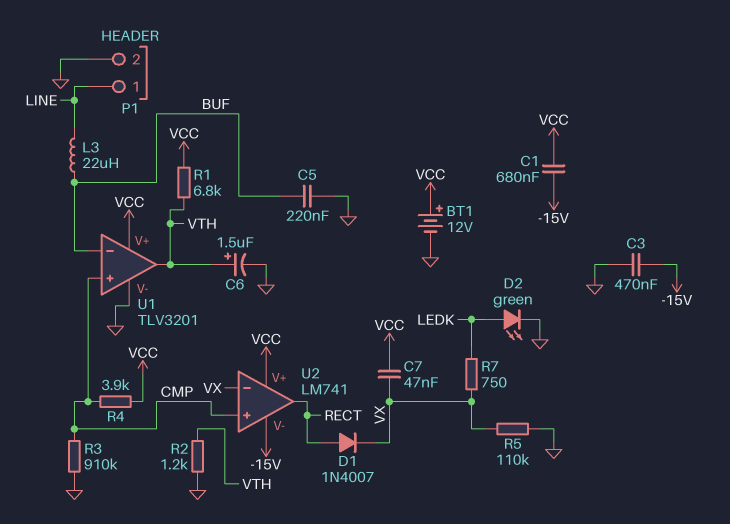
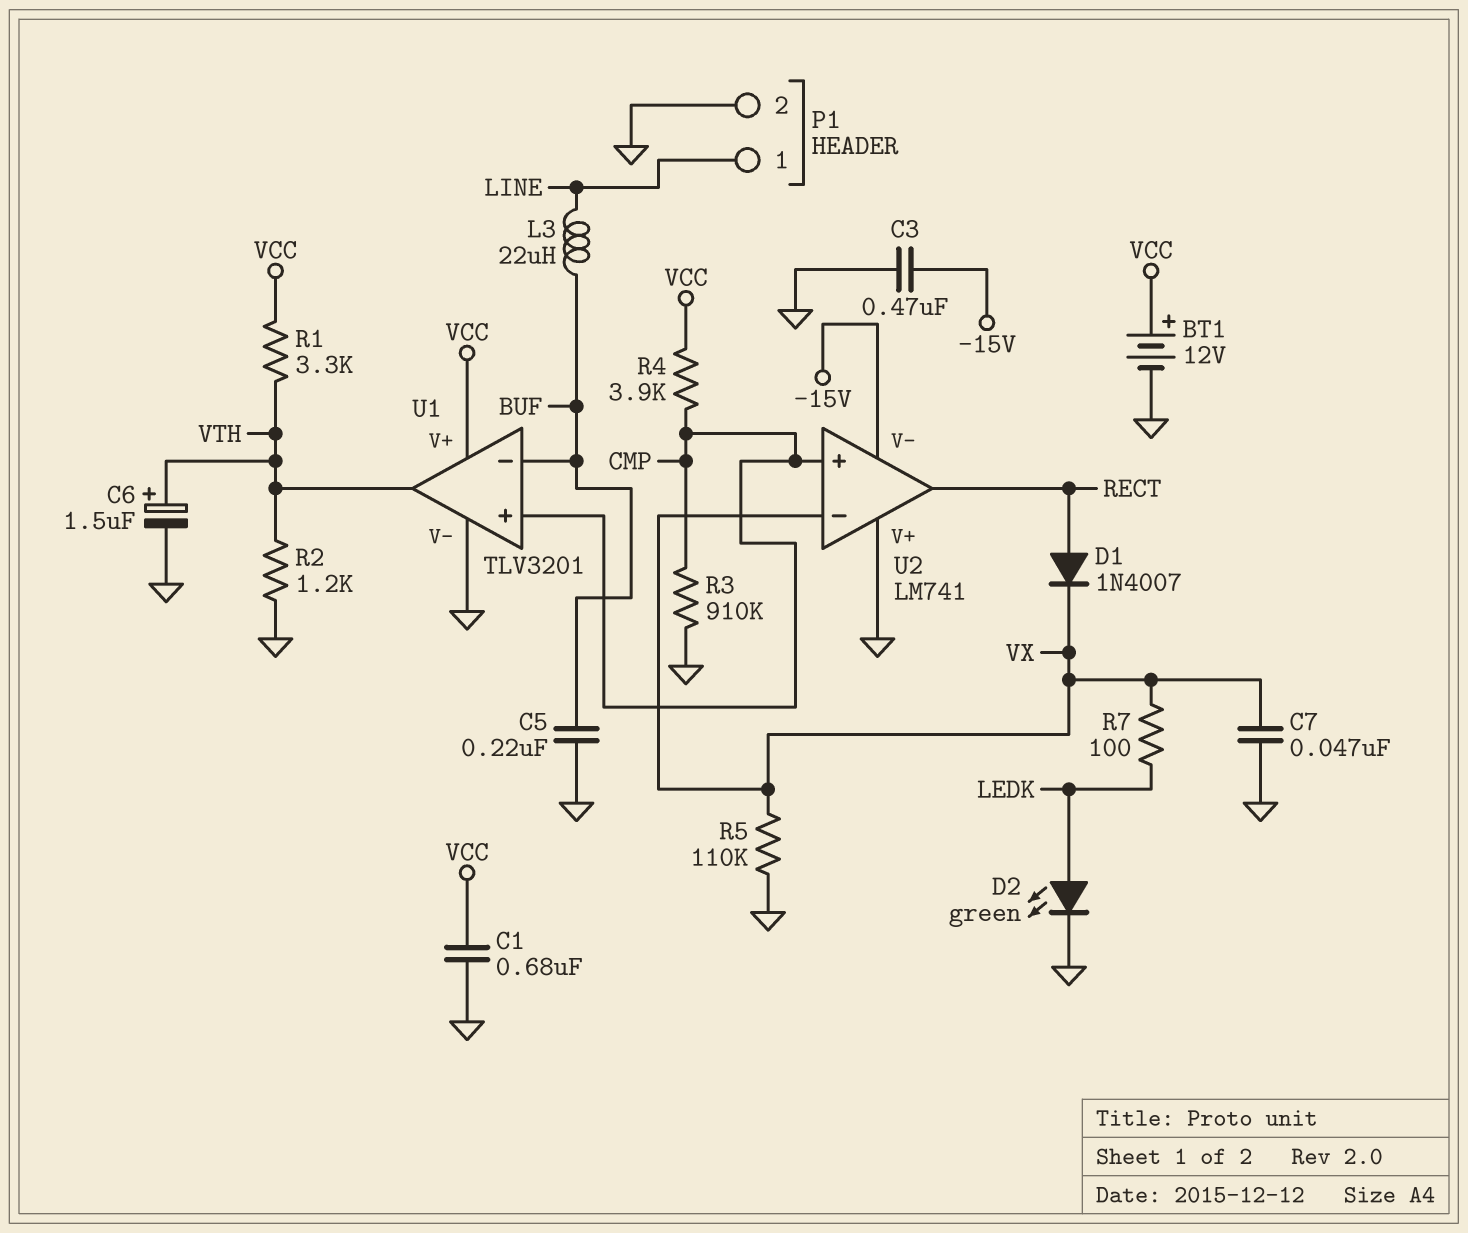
C1: 680nF (-15V, VCC) -> 680nF (GND, VCC)
C7: 47nF (VCC, VX) -> 47nF (GND, VX)
R1: 6.8k (VCC, VTH) -> 3.3k (VCC, VTH)
R7: 750 (LEDK, VX) -> 100 (LEDK, VX)
U2 pin V+: VCC -> GND

